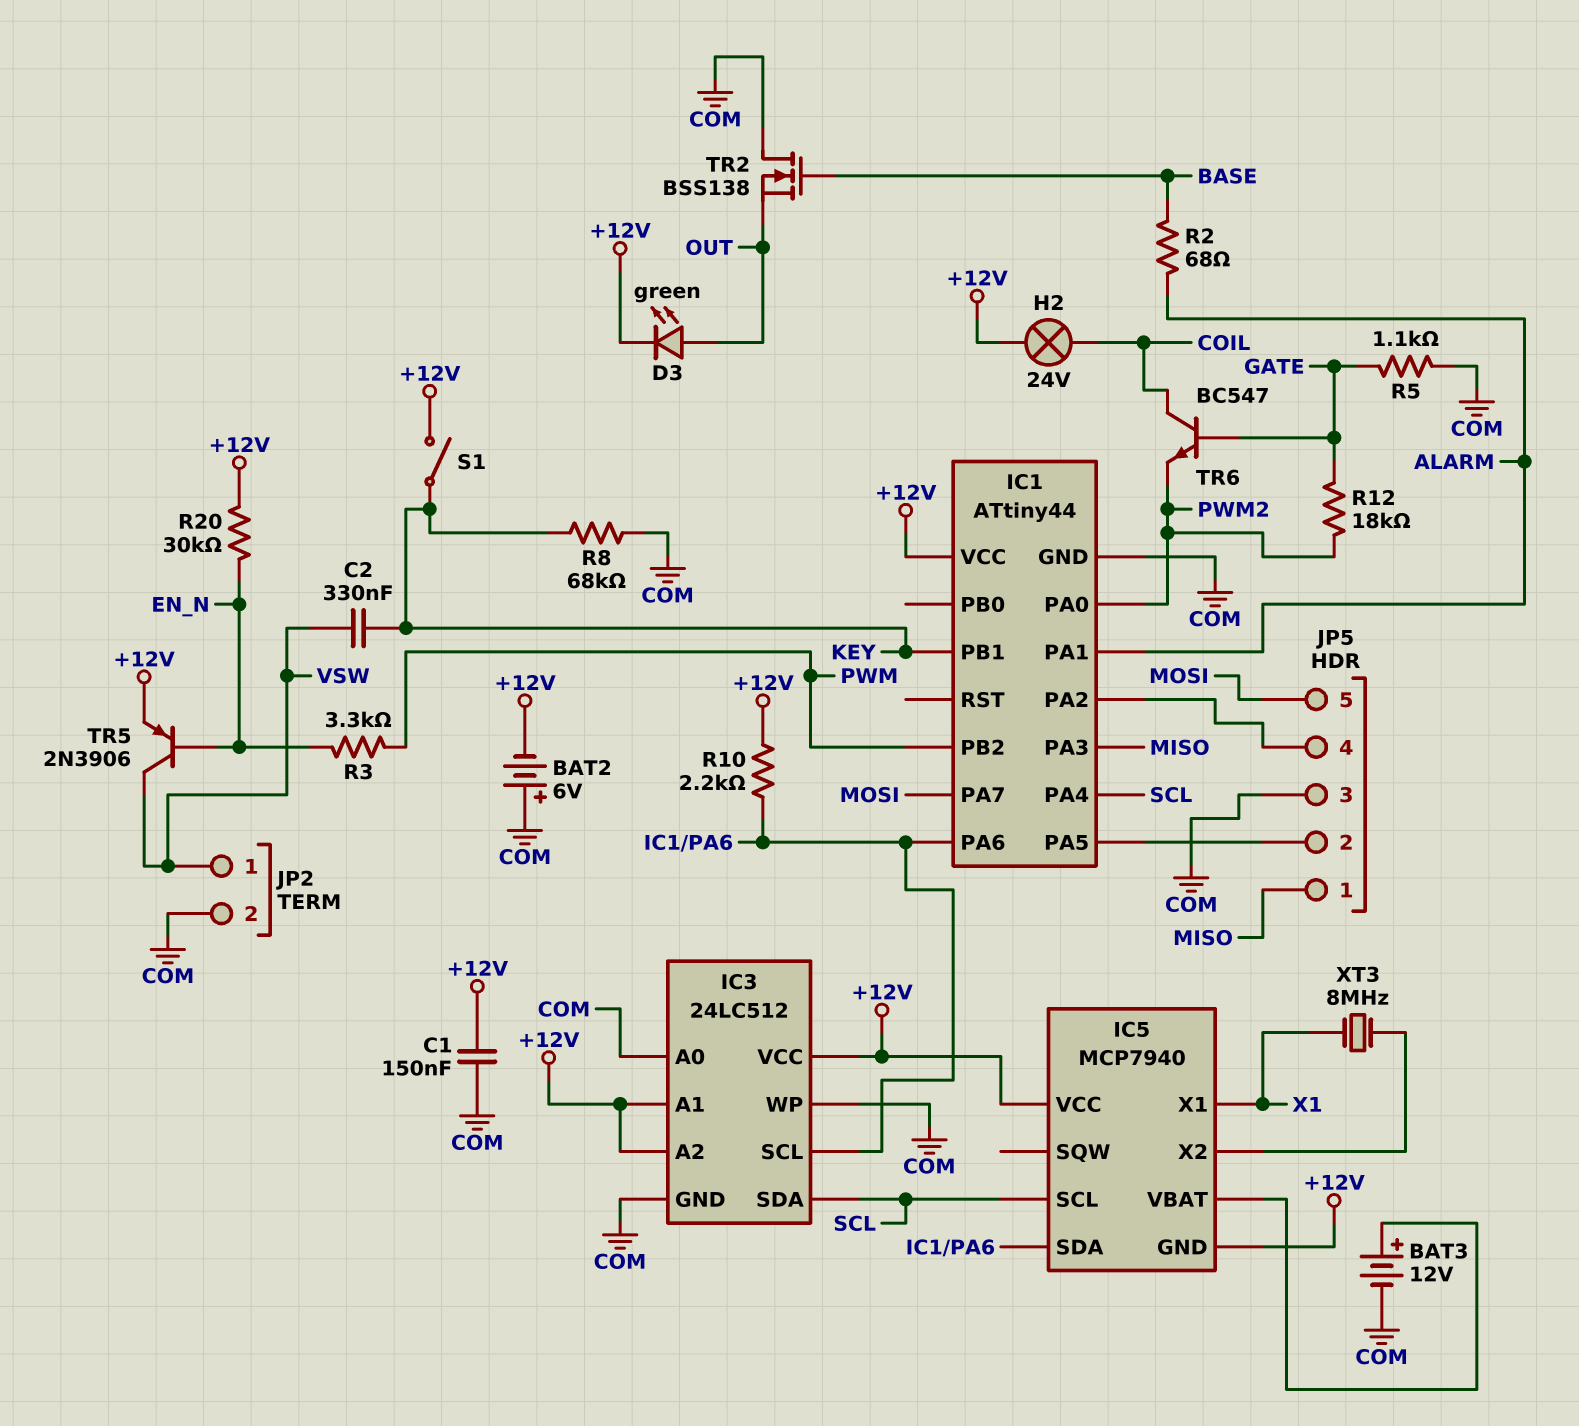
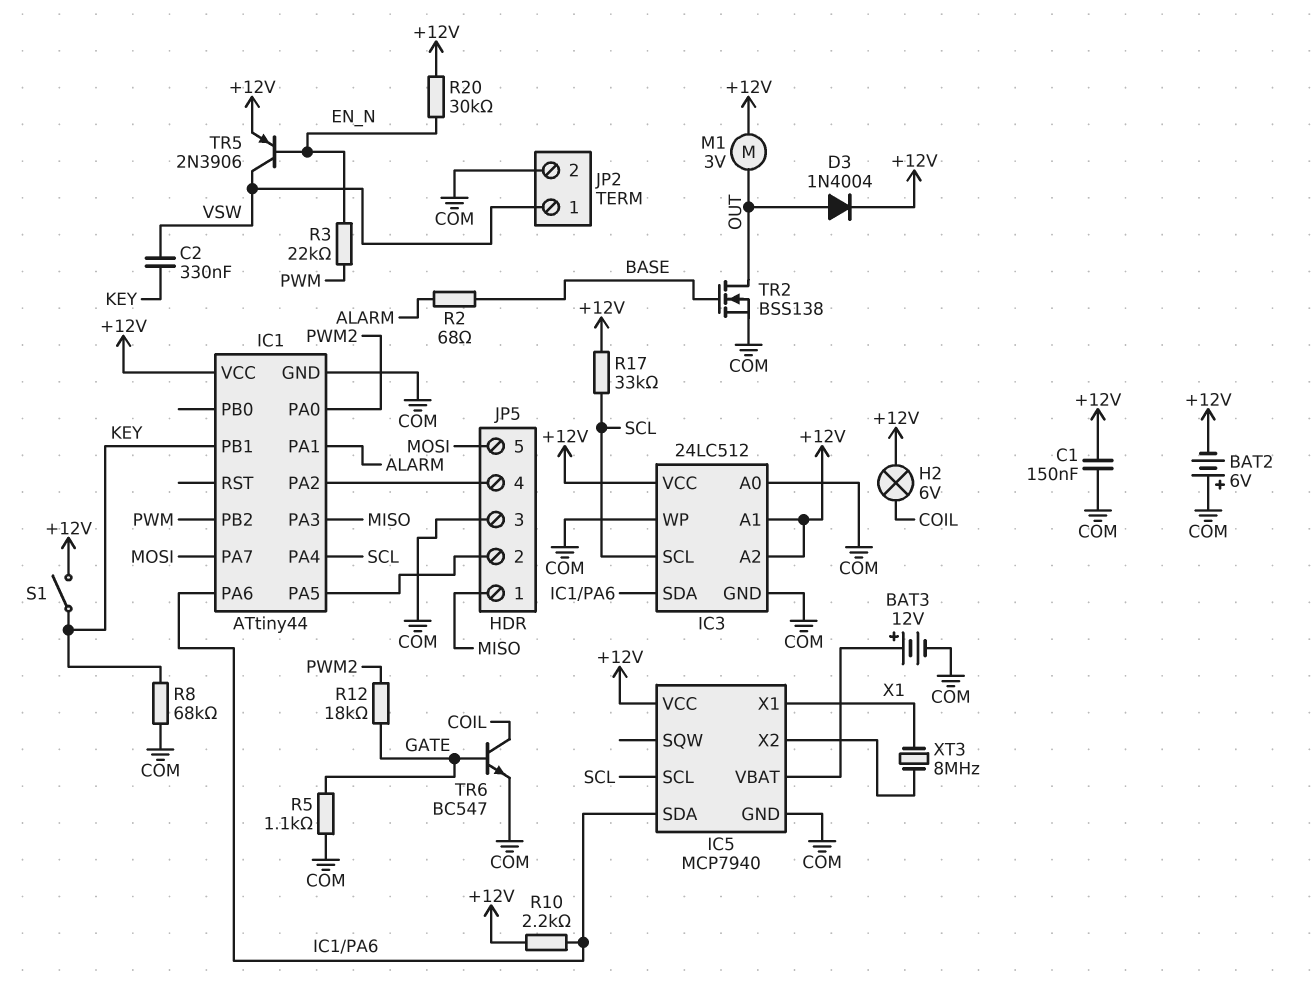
D3: LED green (A OUT, K +12V) -> diode 1N4004 (A OUT, K +12V)
H2: lamp 24V (+12V, COIL) -> lamp 6V (+12V, COIL)
IC3 pin SCL: IC1/PA6 -> SCL
IC3 pin SDA: SCL -> IC1/PA6
IC5 pin GND: +12V -> COM
M1: none -> motor 3V (+12V, OUT)
R3: 3.3k (EN_N, PWM) -> 22k (EN_N, PWM)
R17: none -> 33k (+12V, SCL)
TR2: NMOS BSS138 (G BASE, D COM, S OUT) -> NMOS BSS138 (G BASE, D OUT, S COM)
TR6: NPN BC547 (B GATE, C COIL, E PWM2) -> NPN BC547 (B GATE, C COIL, E COM)

